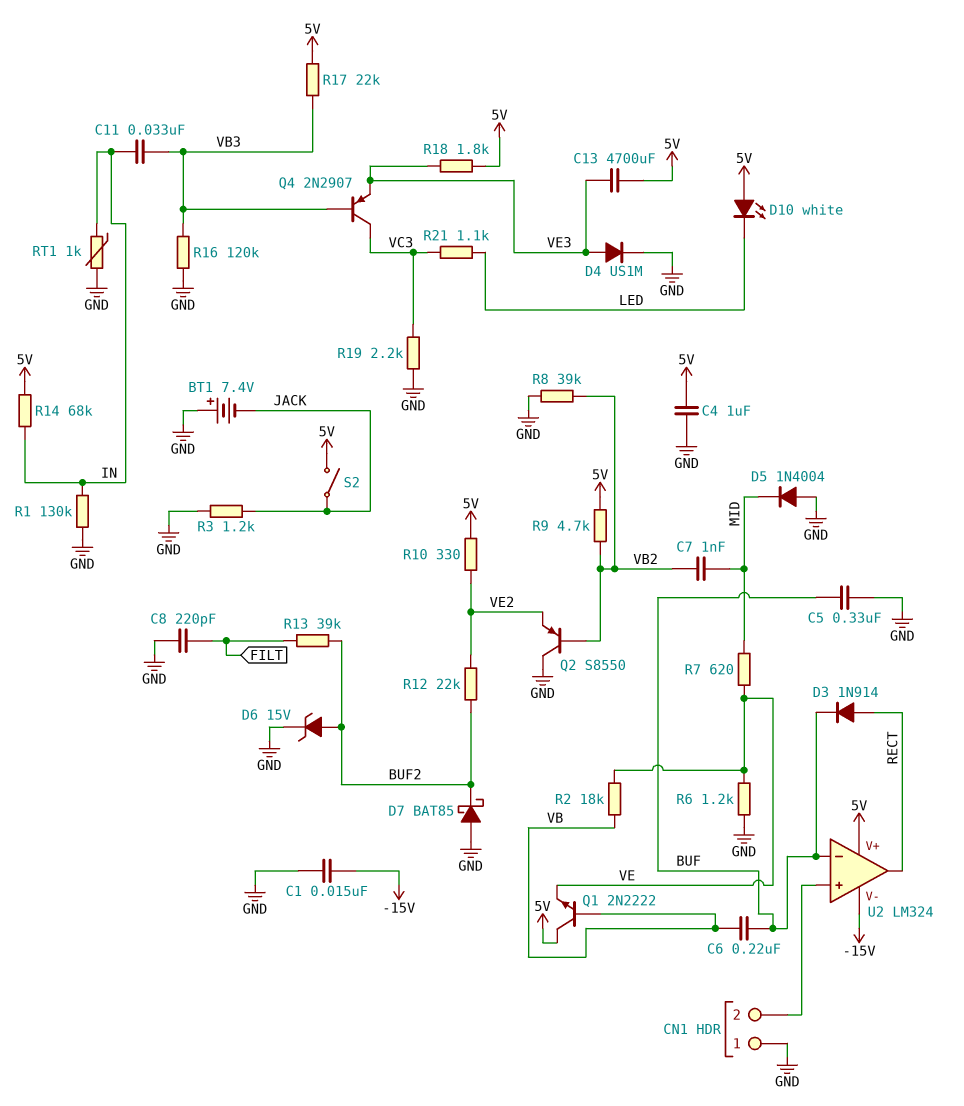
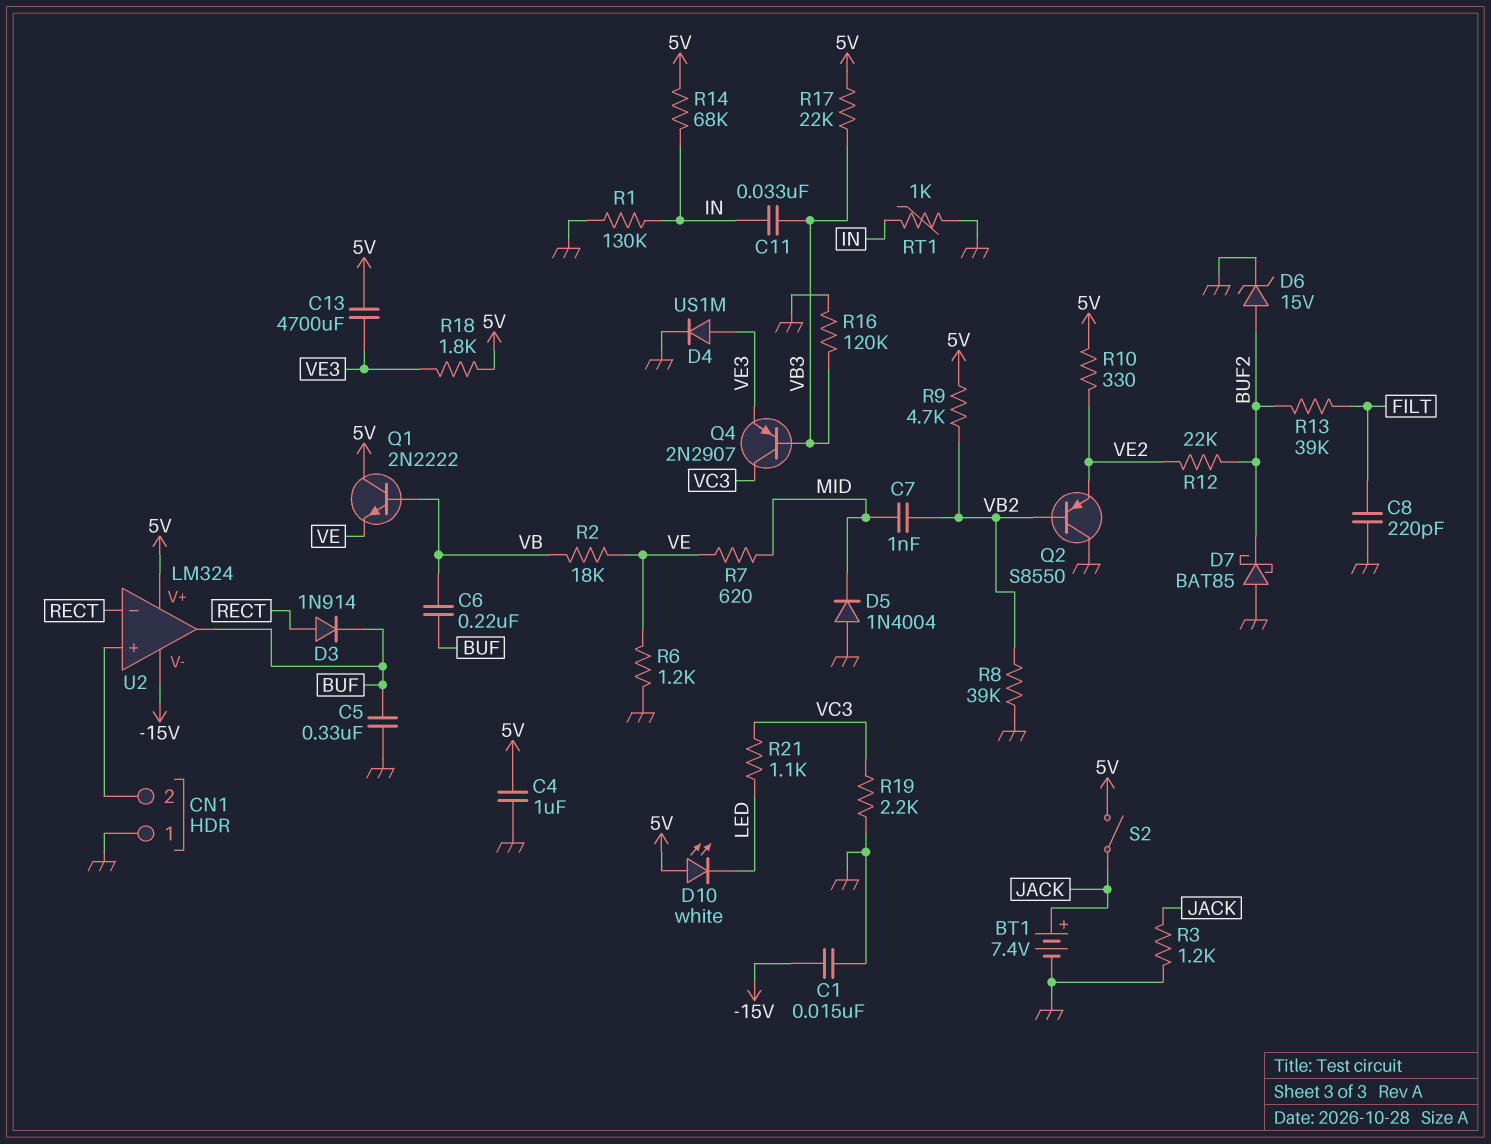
BT1: 7.4V (plus GND, minus JACK) -> 7.4V (plus JACK, minus GND)
U2 pin in-: BUF -> RECT
U2 pin out: RECT -> BUF

